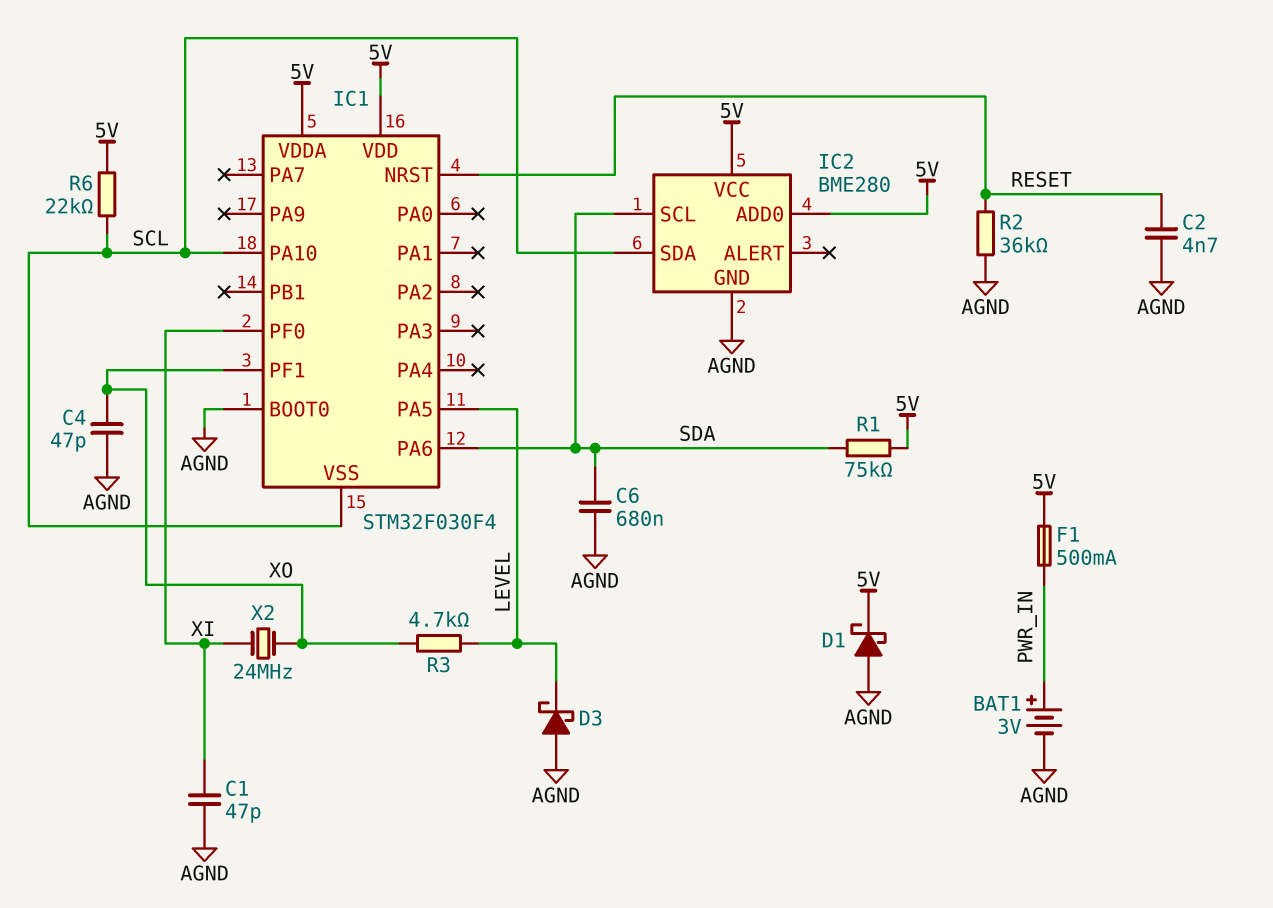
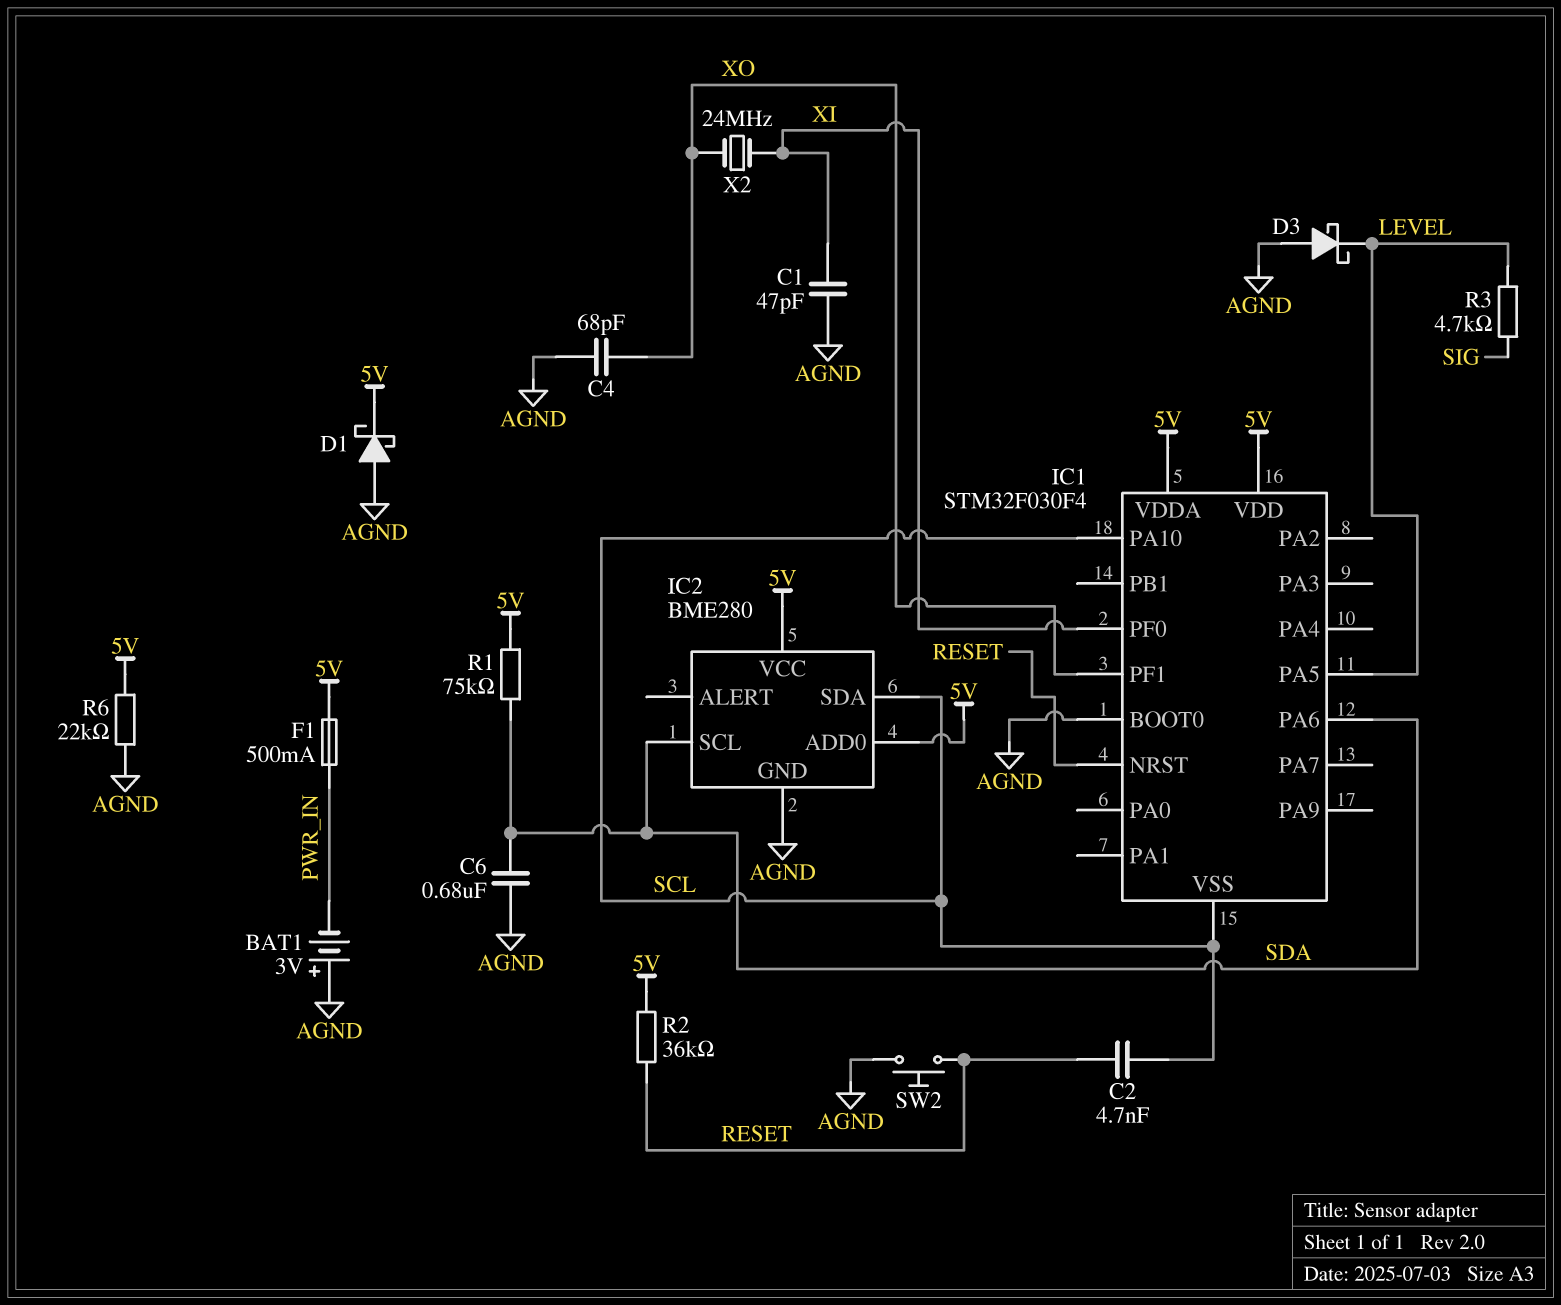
BAT1: 3V (plus PWR_IN, minus AGND) -> 3V (plus AGND, minus PWR_IN)
C2: 4.7nF (AGND, RESET) -> 4.7nF (RESET, SCL)
C4: 47pF (AGND, XO) -> 68pF (AGND, XO)
R2: 36k (AGND, RESET) -> 36k (5V, RESET)
R3: 4.7k (LEVEL, XO) -> 4.7k (LEVEL, SIG)
R6: 22k (5V, SCL) -> 22k (5V, AGND)
SW2: none -> button (AGND, RESET)

